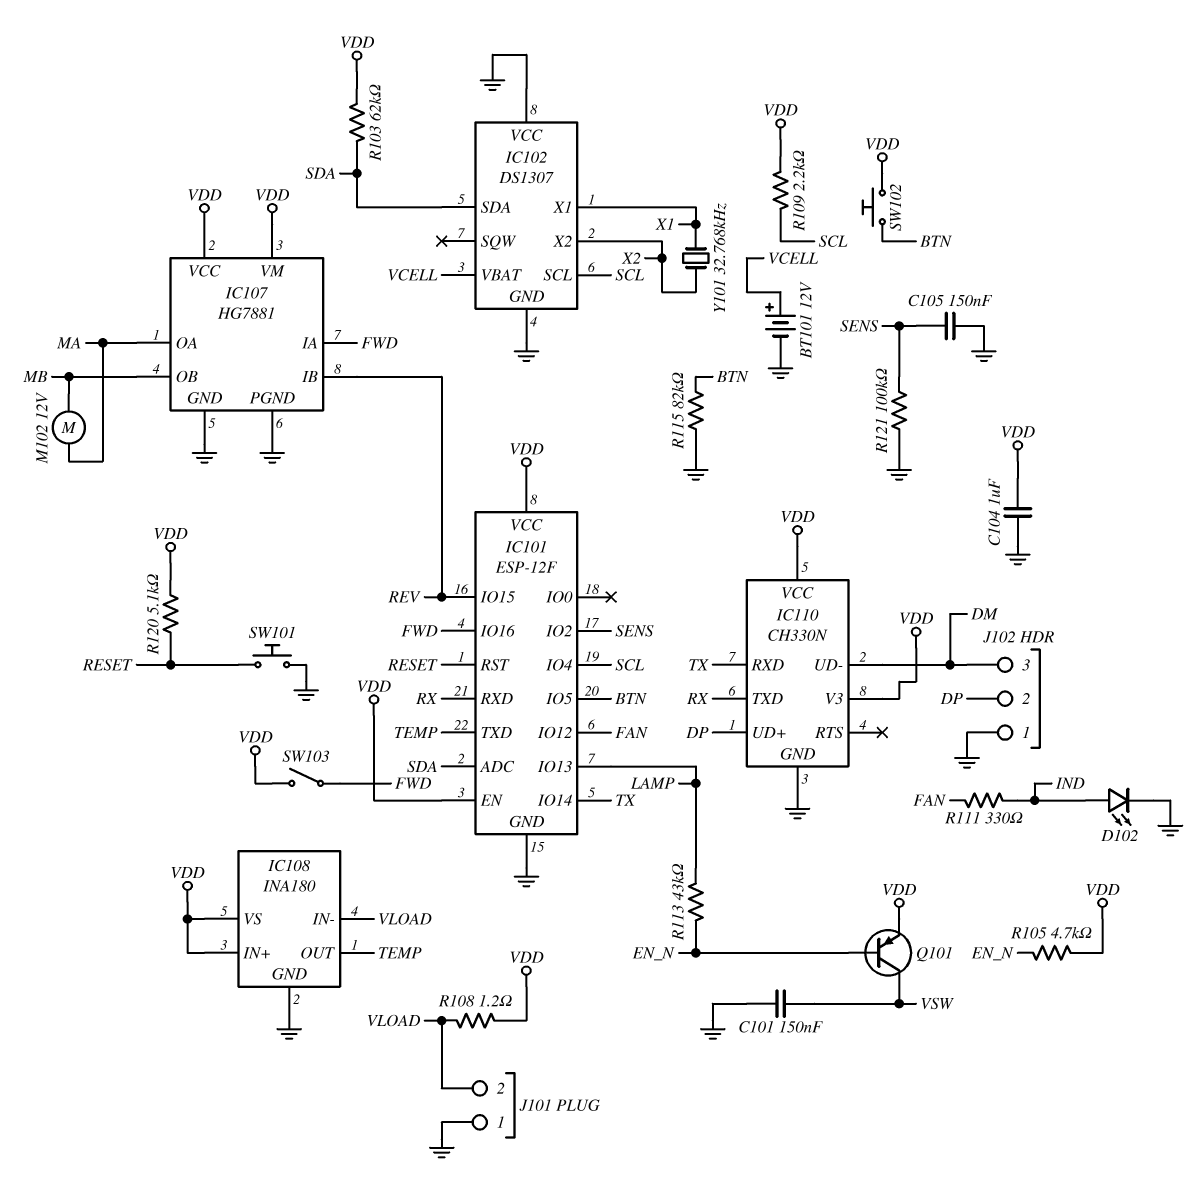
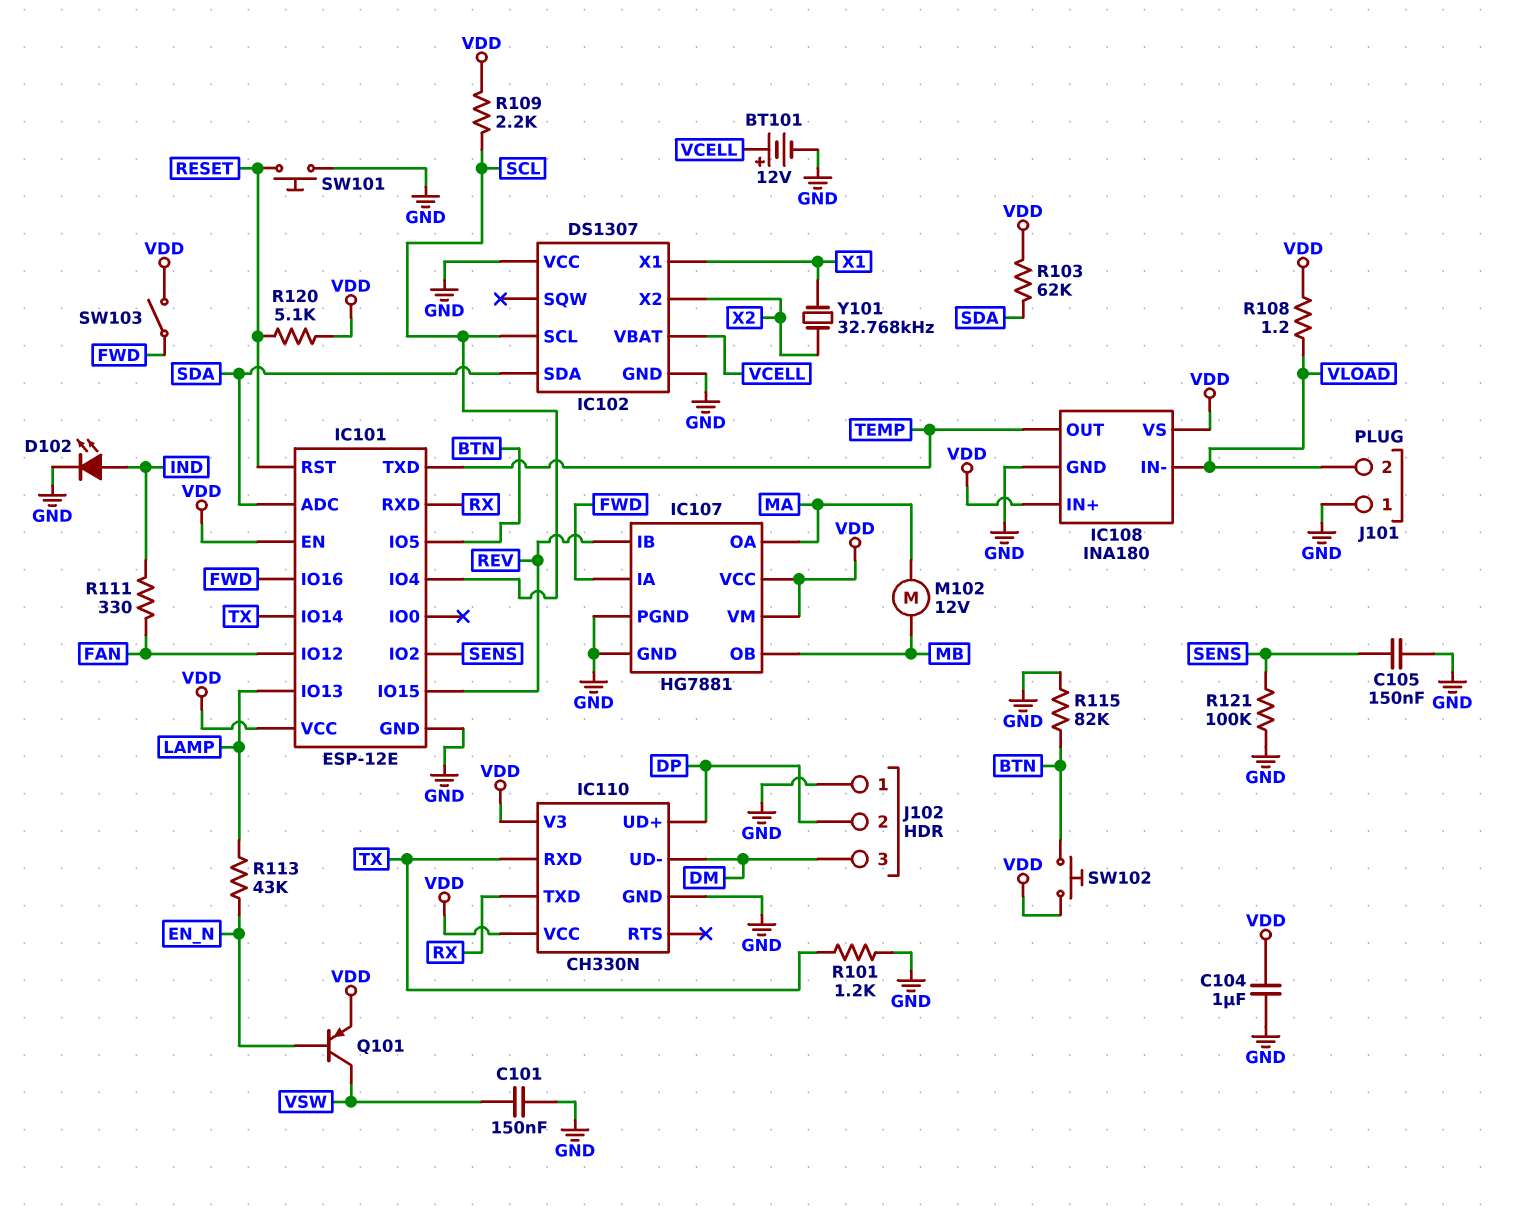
IC101: ESP-12F -> ESP-12E
R101: none -> 1.2k (GND, TX)
R105: 4.7k (EN_N, VDD) -> none

